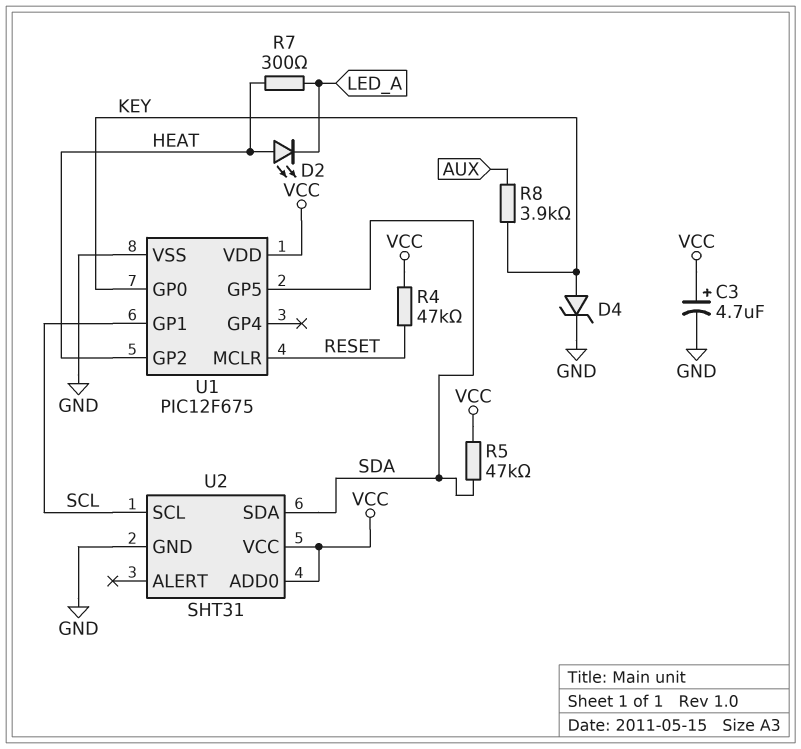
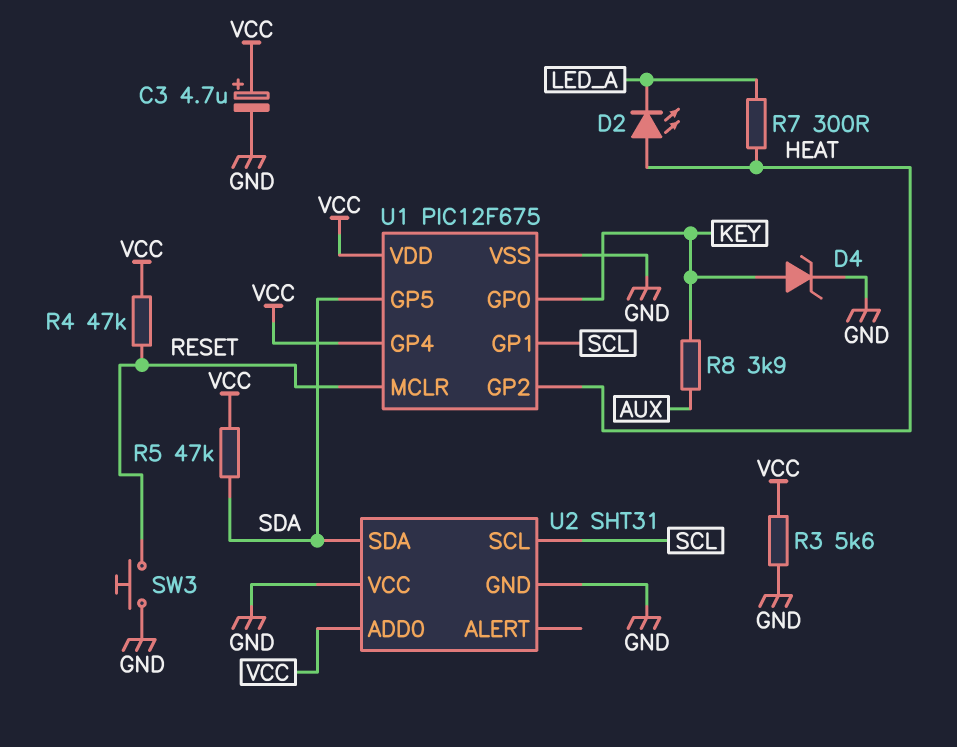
R3: none -> 5.6k (GND, VCC)
SW3: none -> button (GND, RESET)
U1 pin GP4: none -> VCC
U2 pin VCC: VCC -> GND

